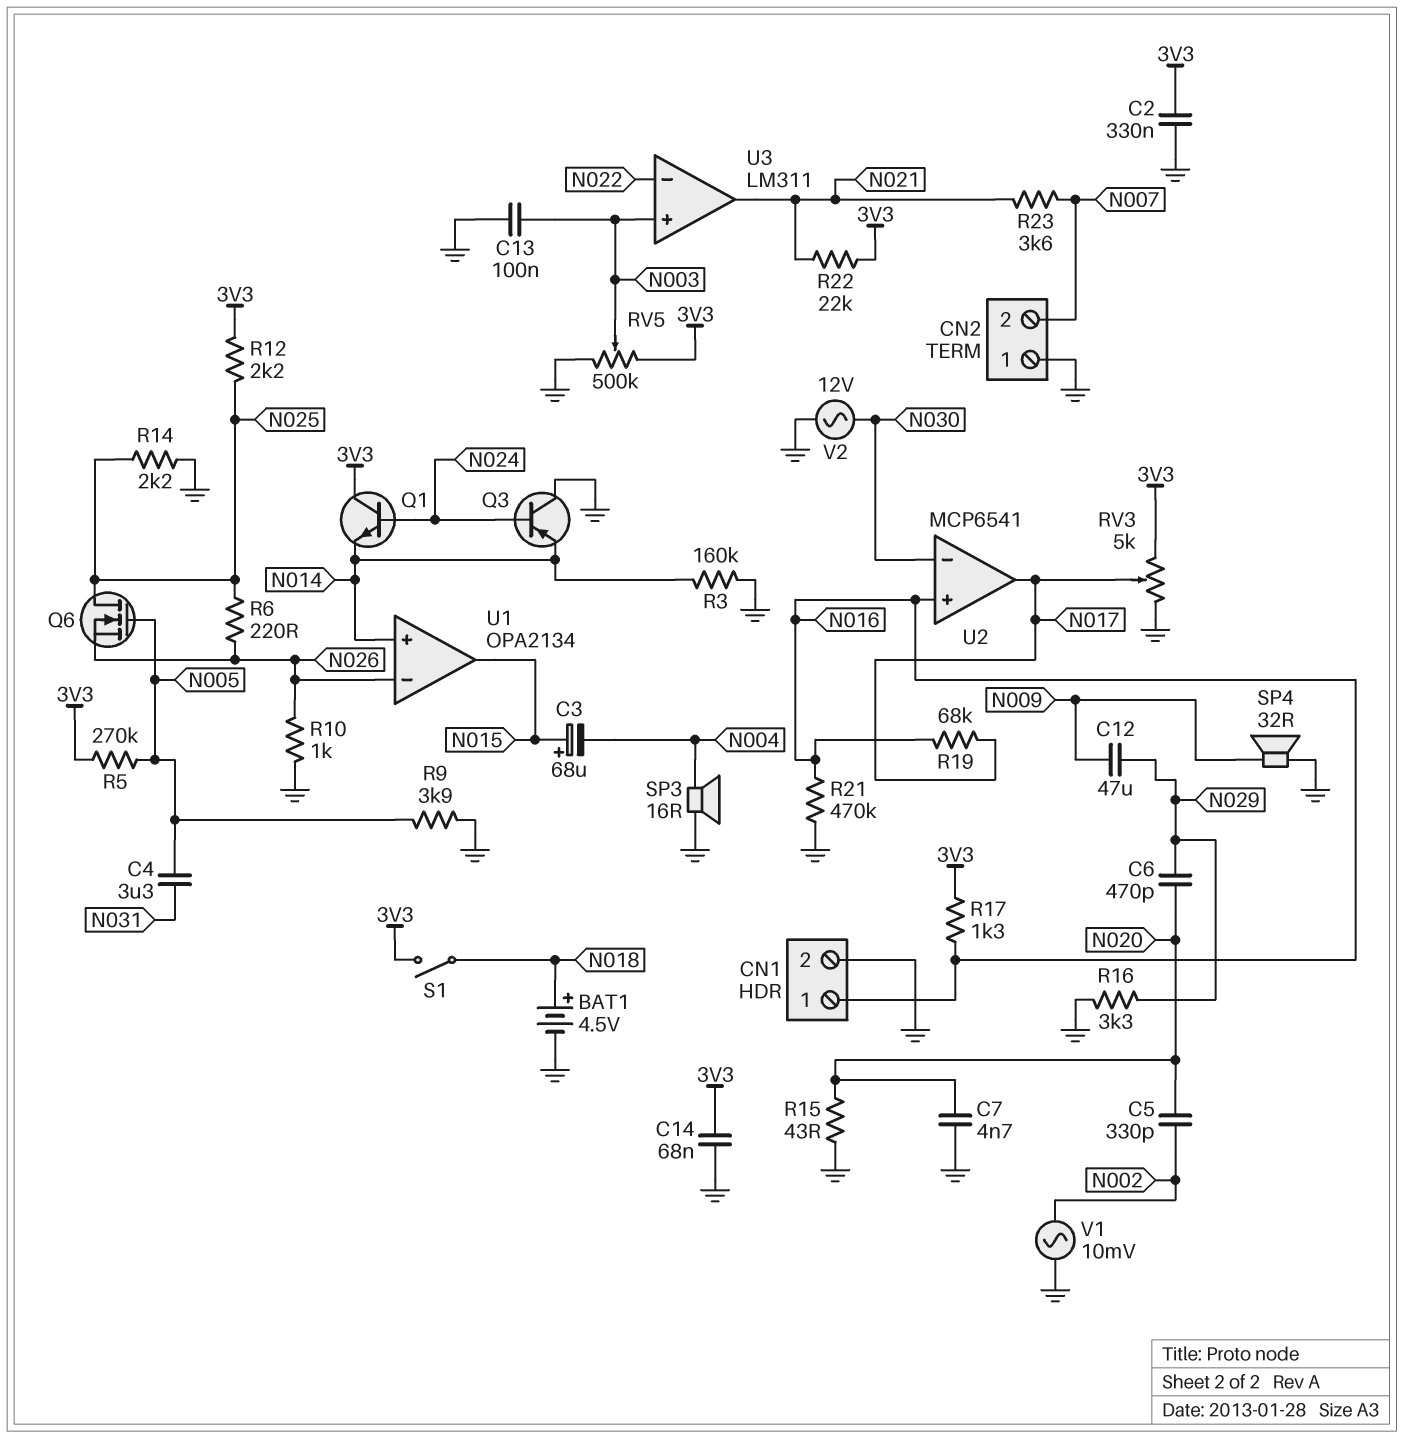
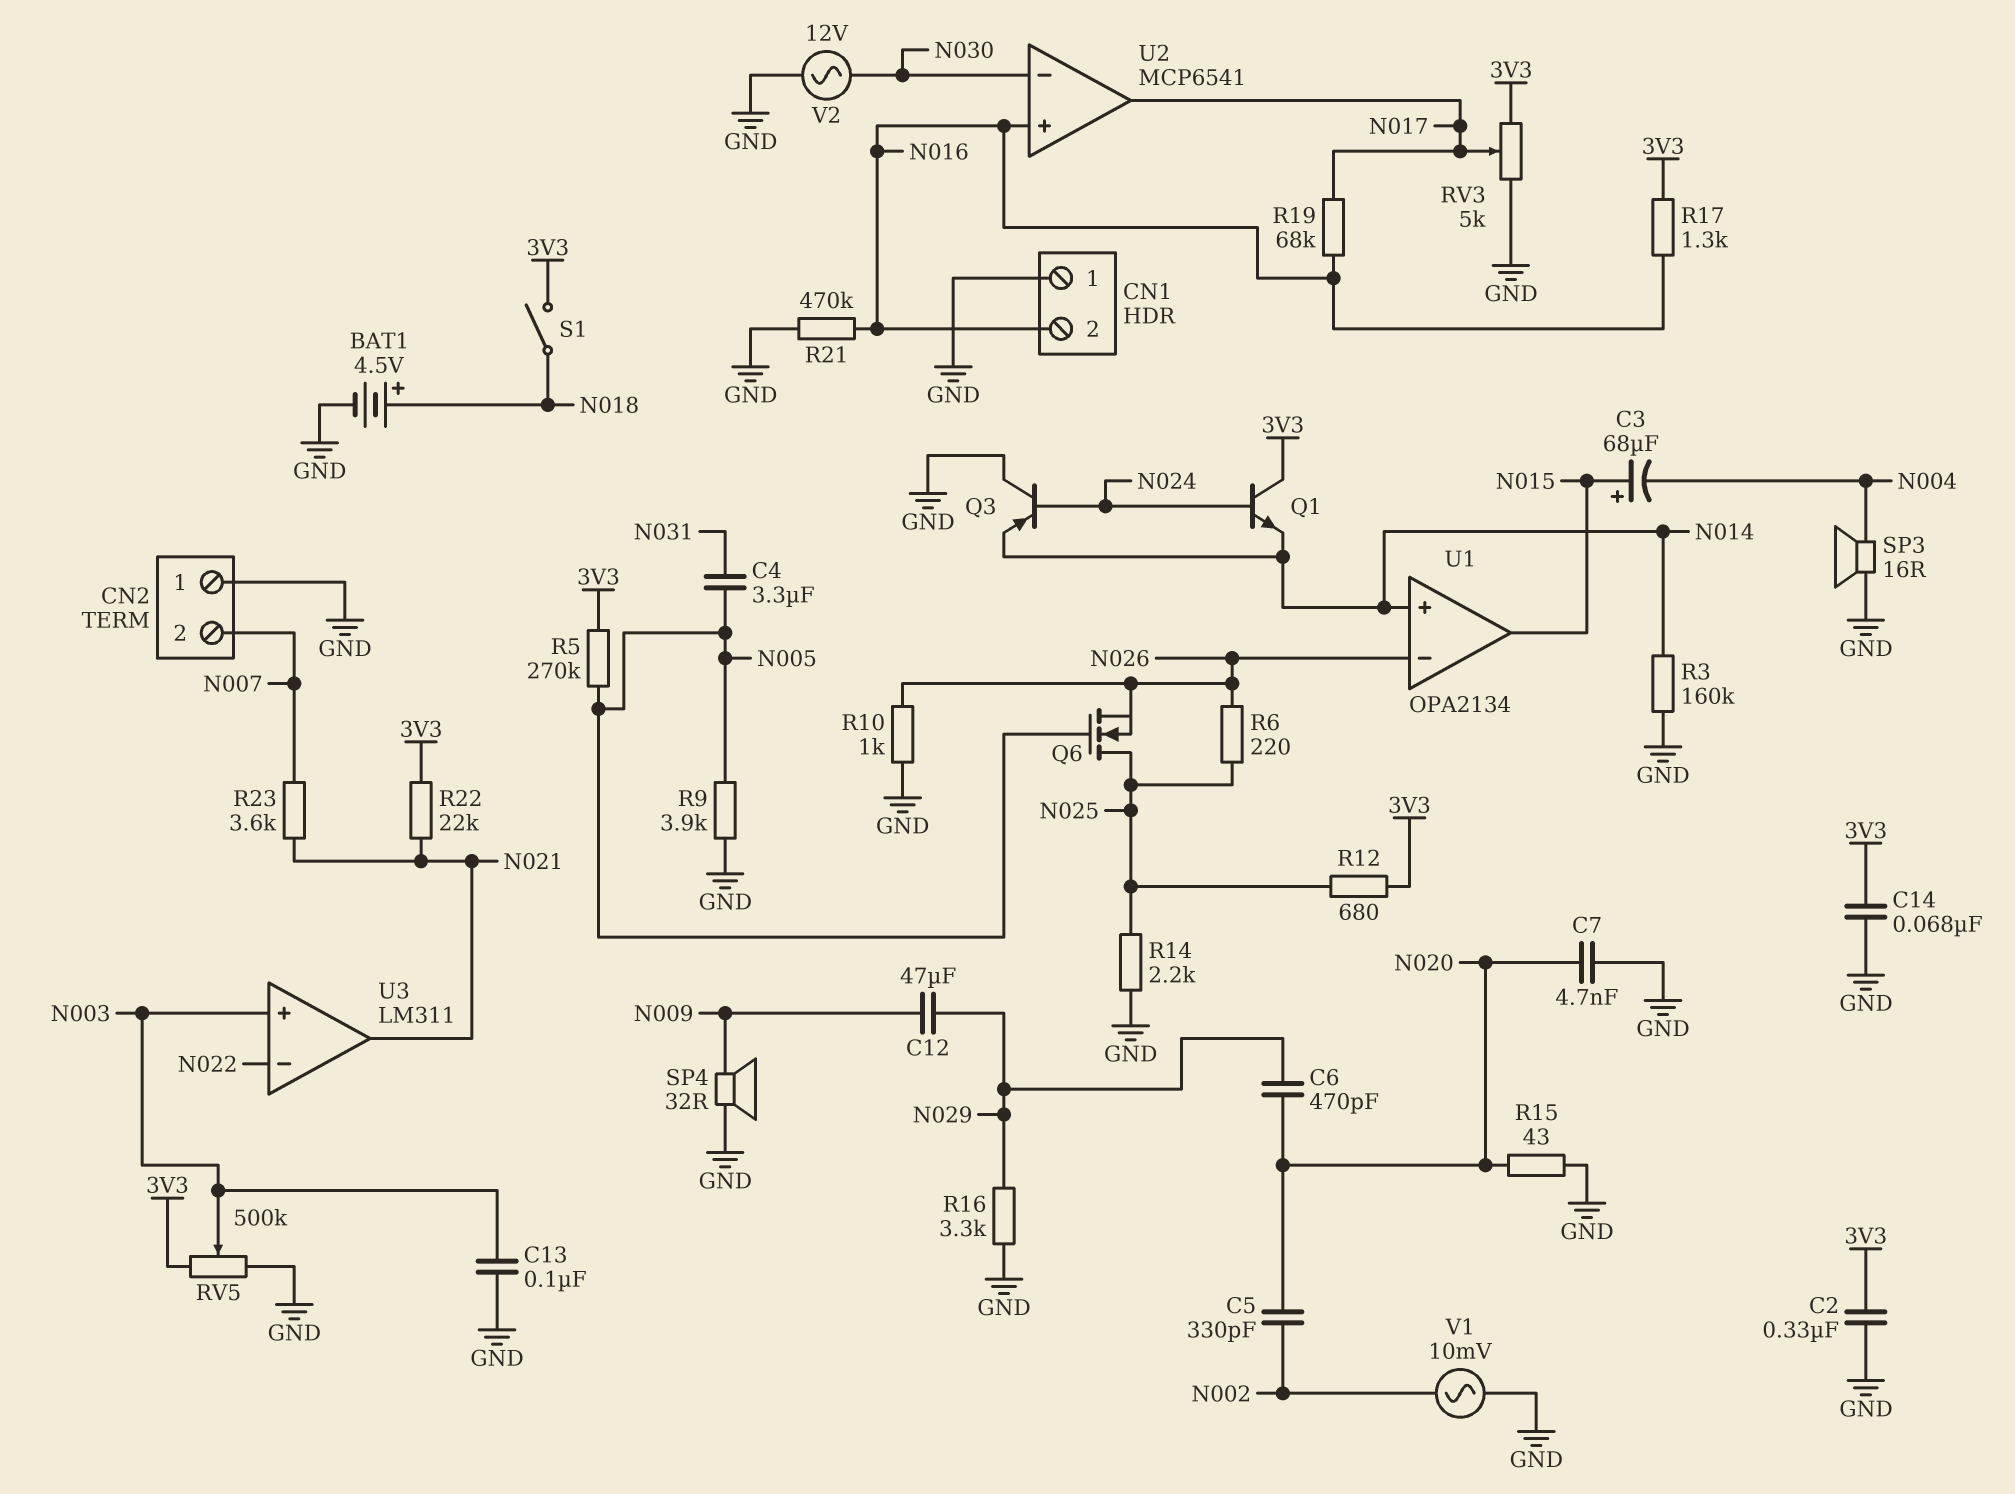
CN1 pin 1: N016 -> GND
CN1 pin 2: GND -> N016
R12: 2.2k (3V3, N025) -> 680 (3V3, N025)

